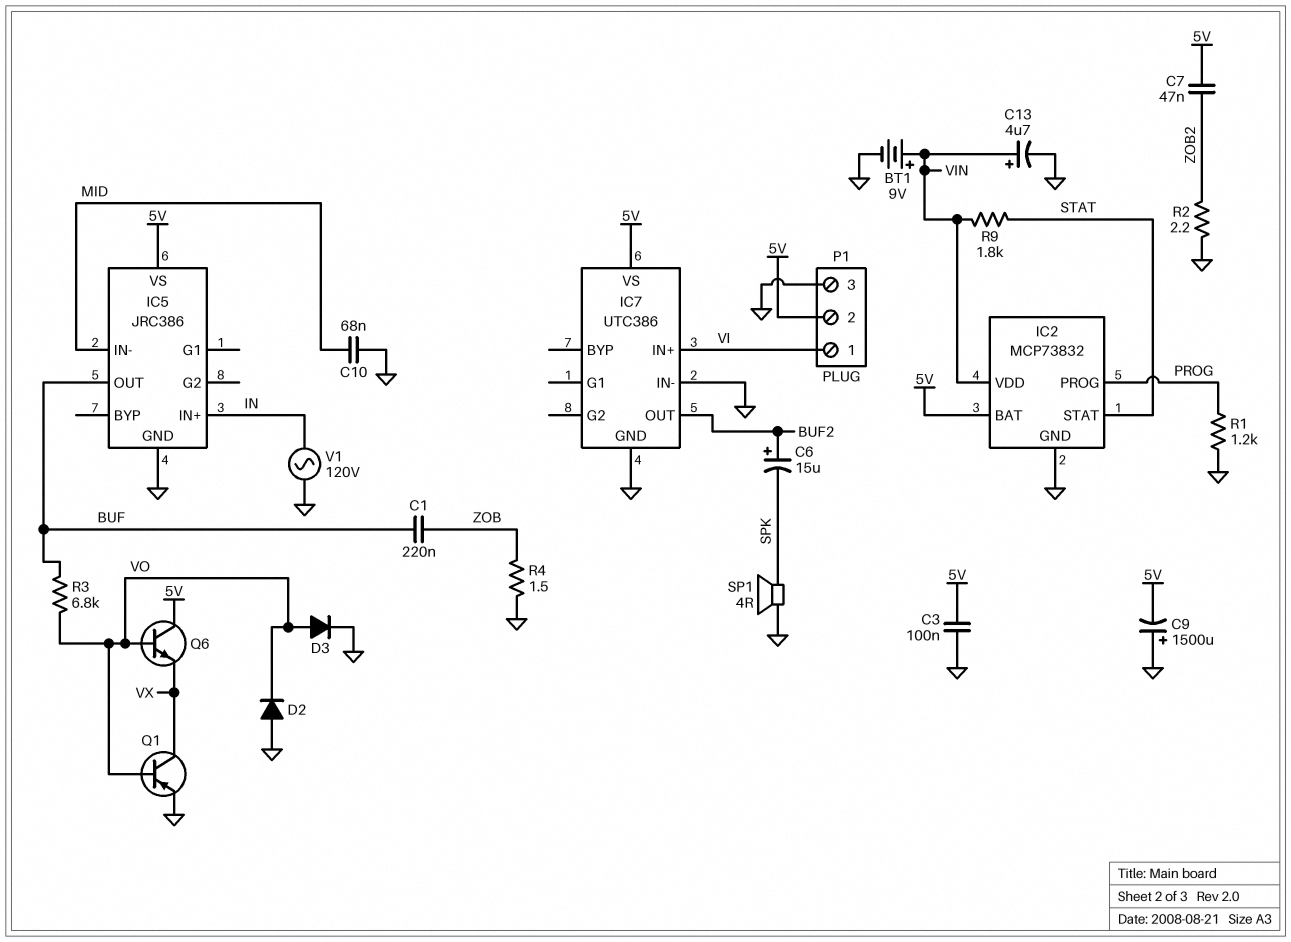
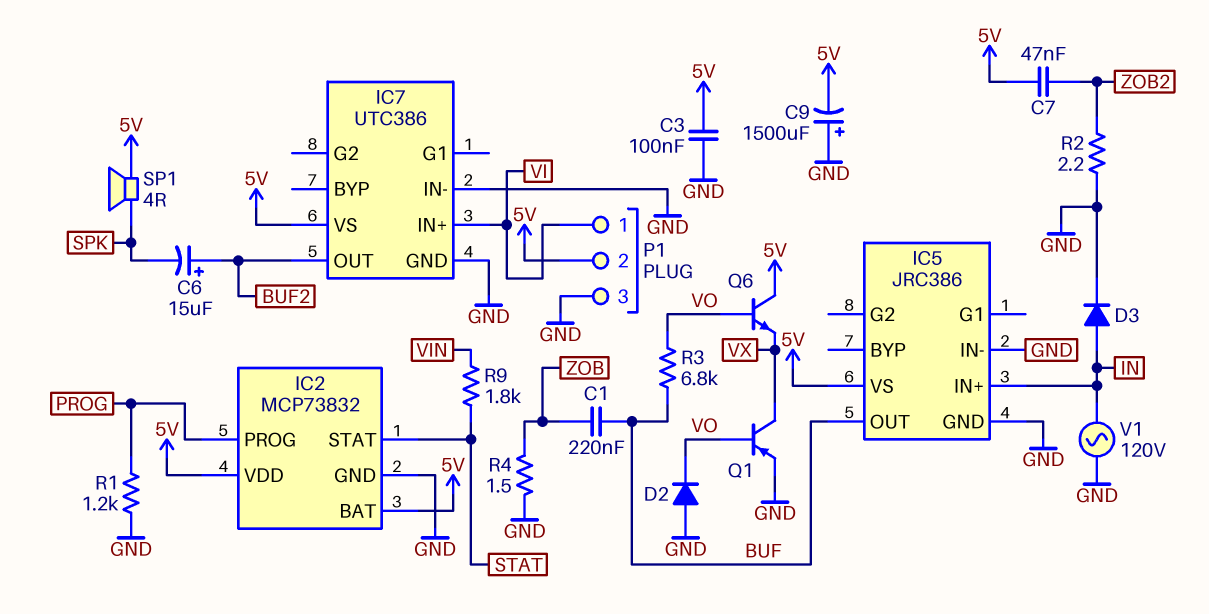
BT1: 9V (plus VIN, minus GND) -> none
C10: 68nF (GND, MID) -> none
C13: 4.7uF (plus VIN, minus GND) -> none
D3: diode (A VO, K GND) -> diode (A IN, K GND)
IC2 pin VDD: VIN -> 5V
IC5 pin IN-: MID -> GND
SP1: speaker 4R (GND, SPK) -> speaker 4R (5V, SPK)

